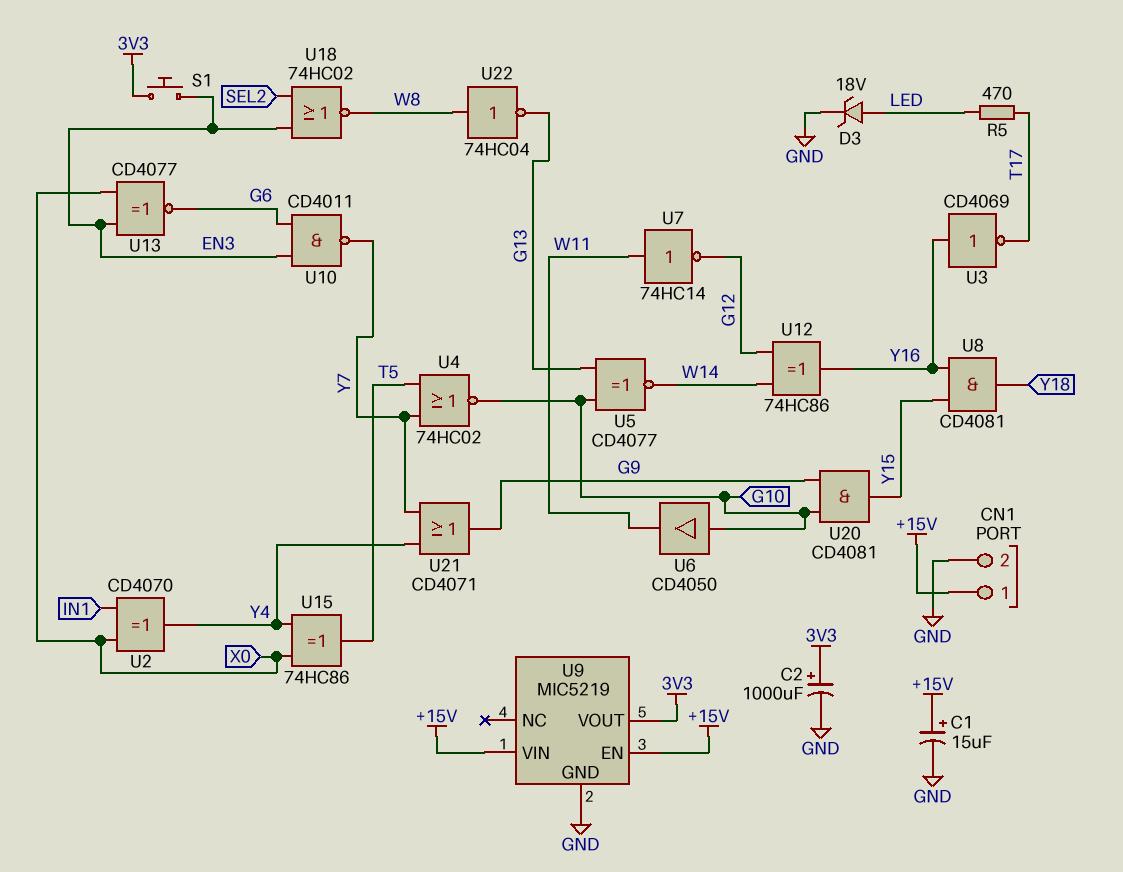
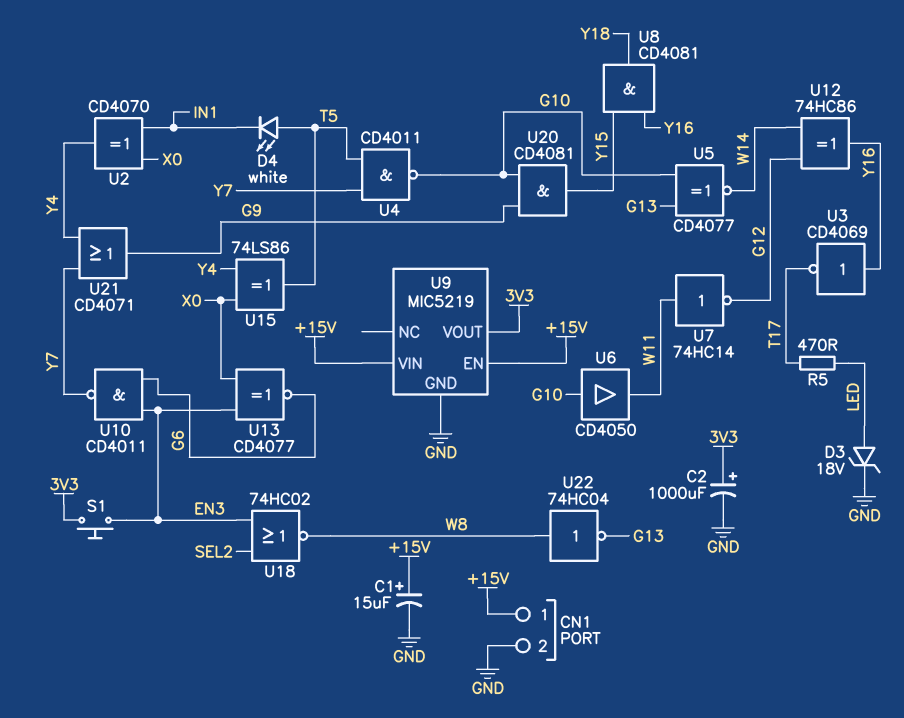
D4: none -> LED white (A T5, K IN1)
U4: NOR 74HC02 (in T5, in Y7, out G10) -> NAND CD4011 (in T5, in Y7, out G10)
U15: XOR 74HC86 (in X0, in Y4, out T5) -> XOR 74LS86 (in X0, in Y4, out T5)

